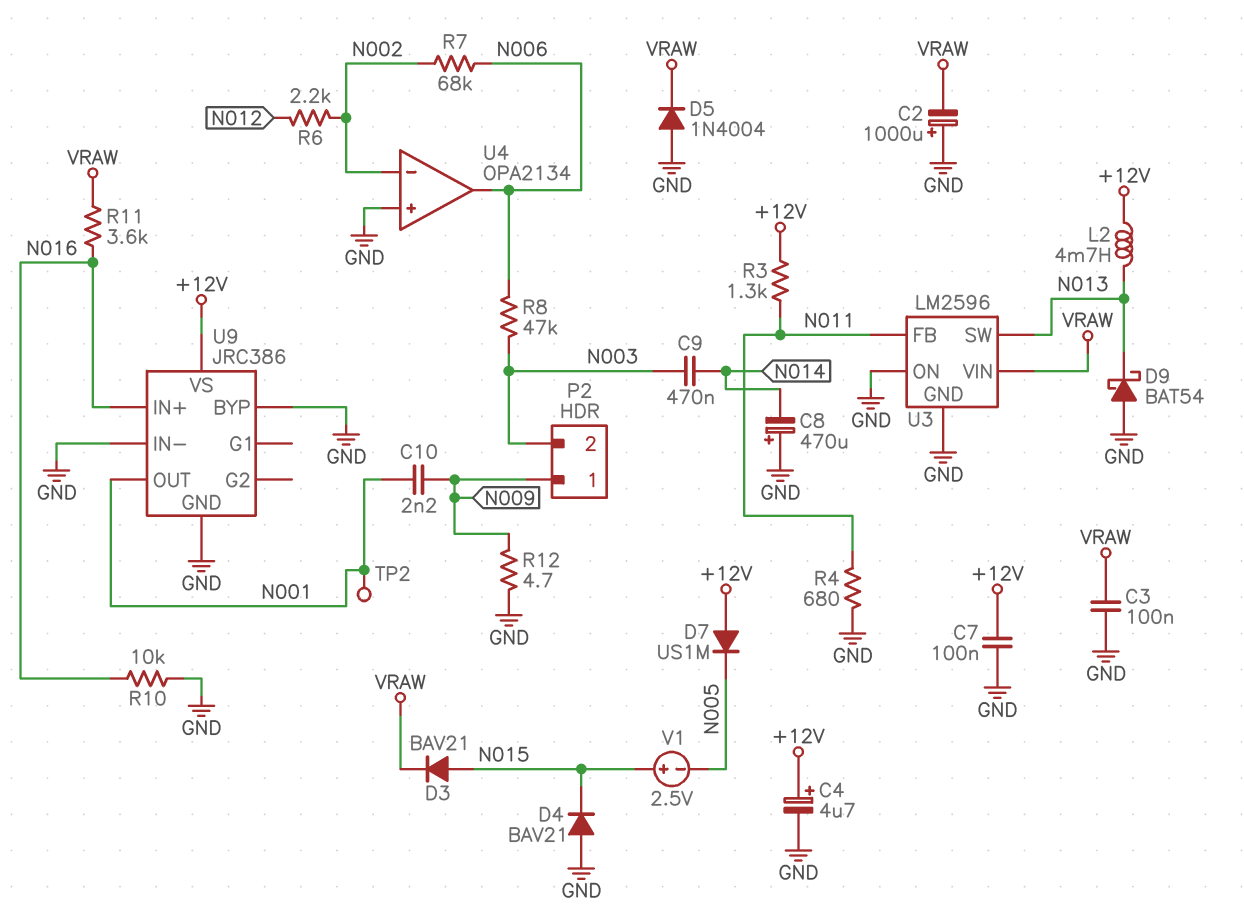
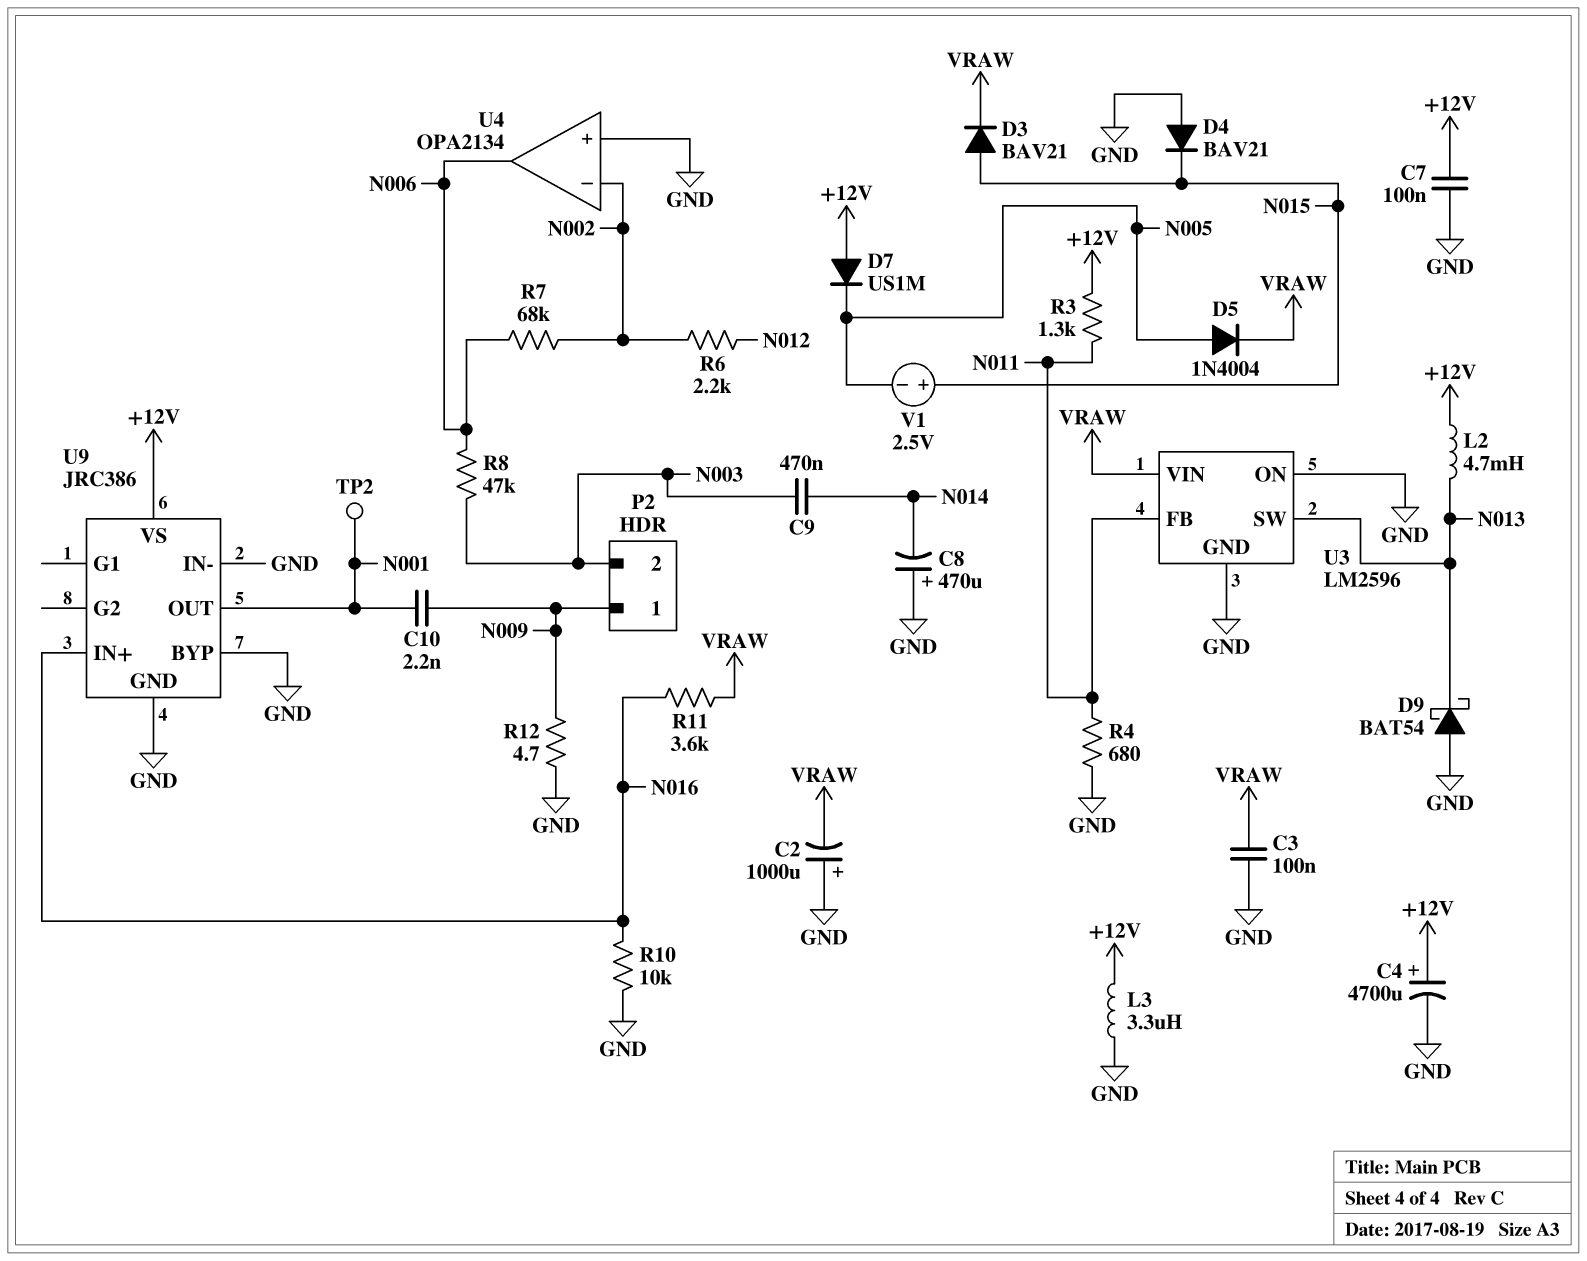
C4: 4.7uF (plus +12V, minus GND) -> 4700uF (plus +12V, minus GND)
D5: diode 1N4004 (A GND, K VRAW) -> diode 1N4004 (A N005, K VRAW)
L3: none -> 3.3uH (+12V, GND)

